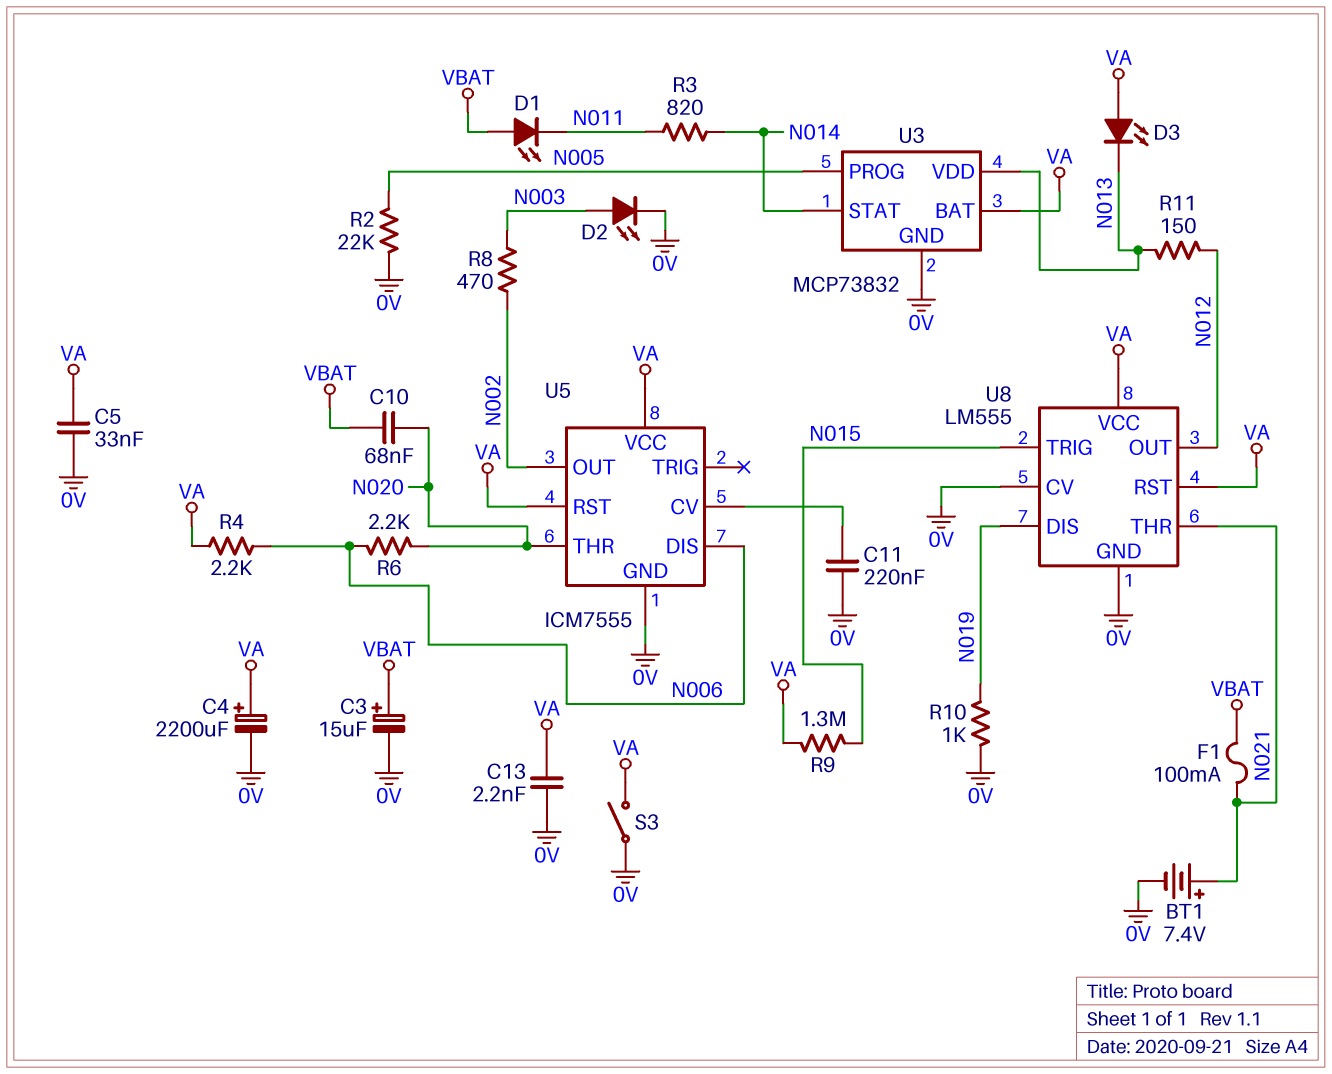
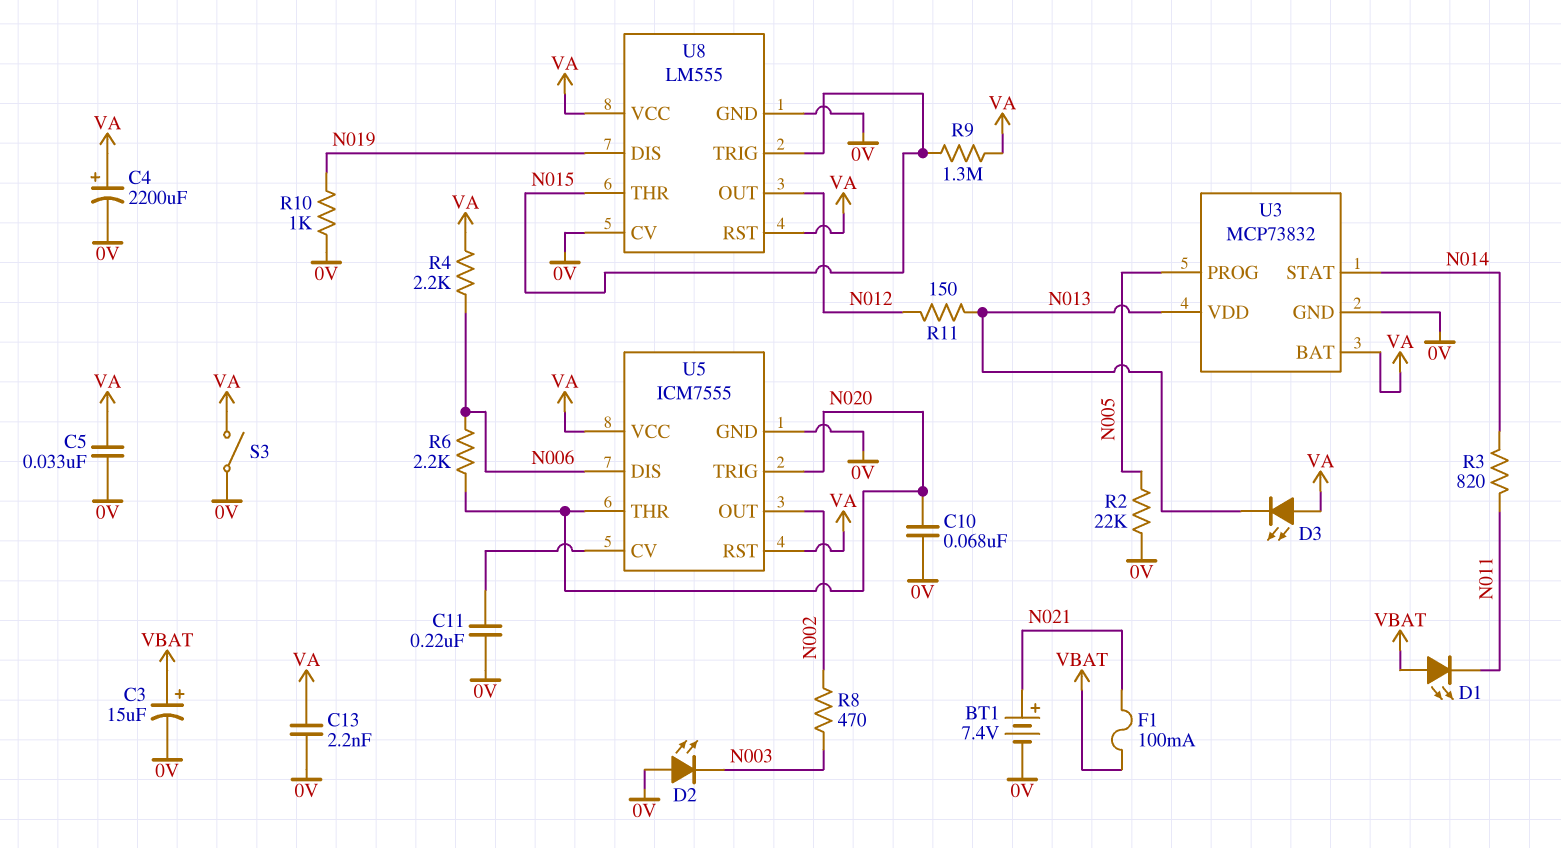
C10: 68nF (N020, VBAT) -> 68nF (0V, N020)
D2: LED (A N003, K 0V) -> LED (A 0V, K N003)
U5 pin TRIG: none -> N020
U8 pin THR: N021 -> N015

